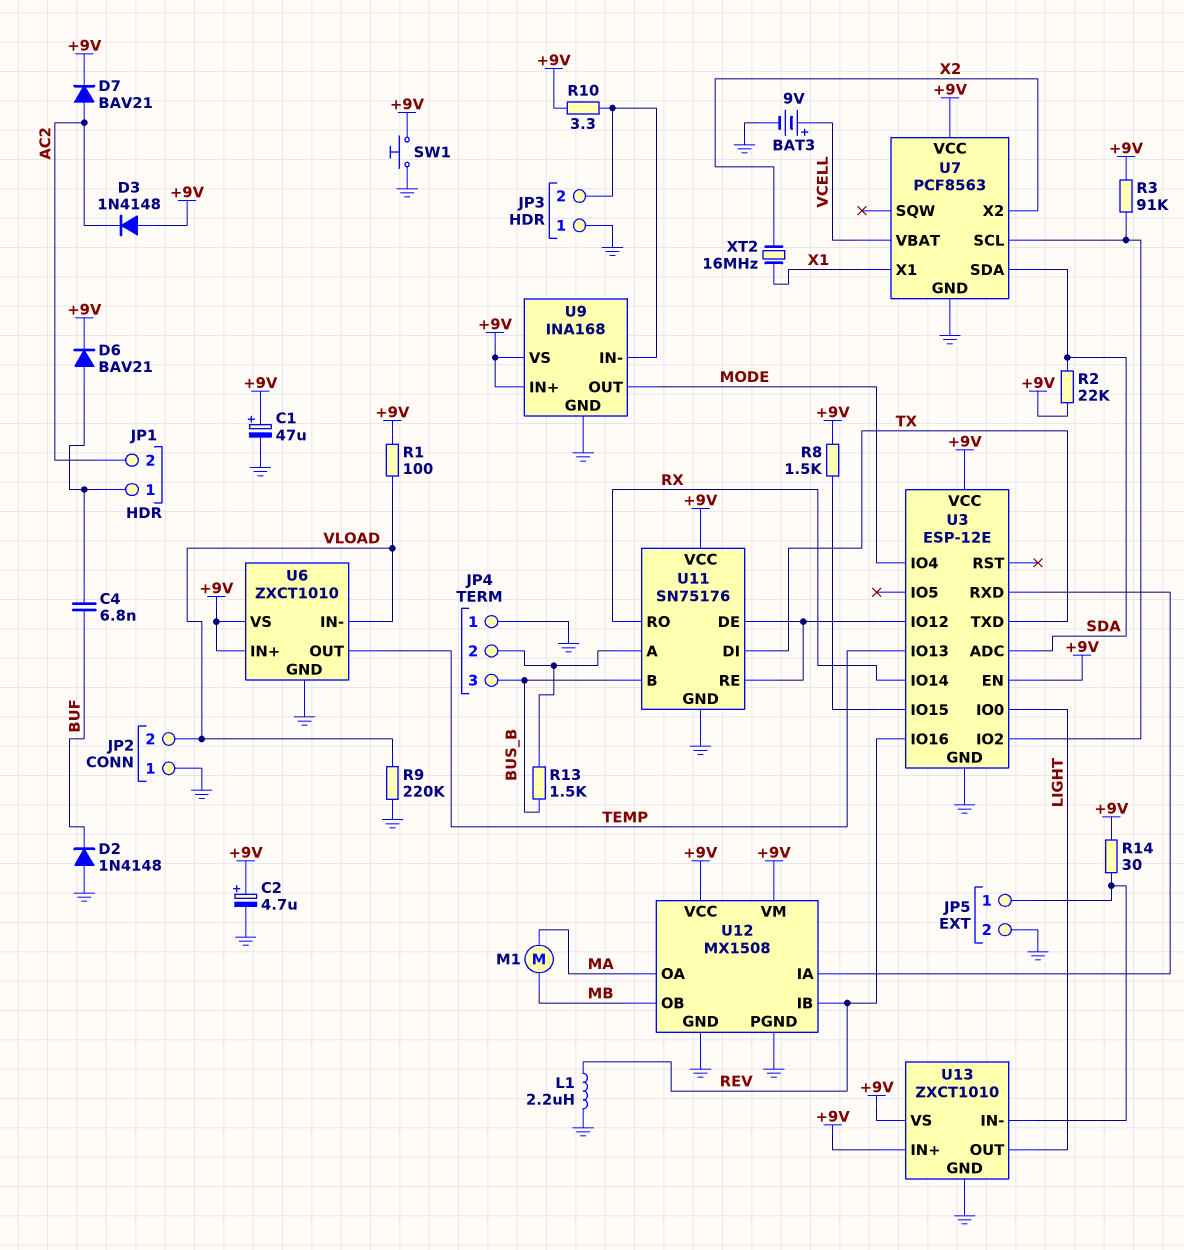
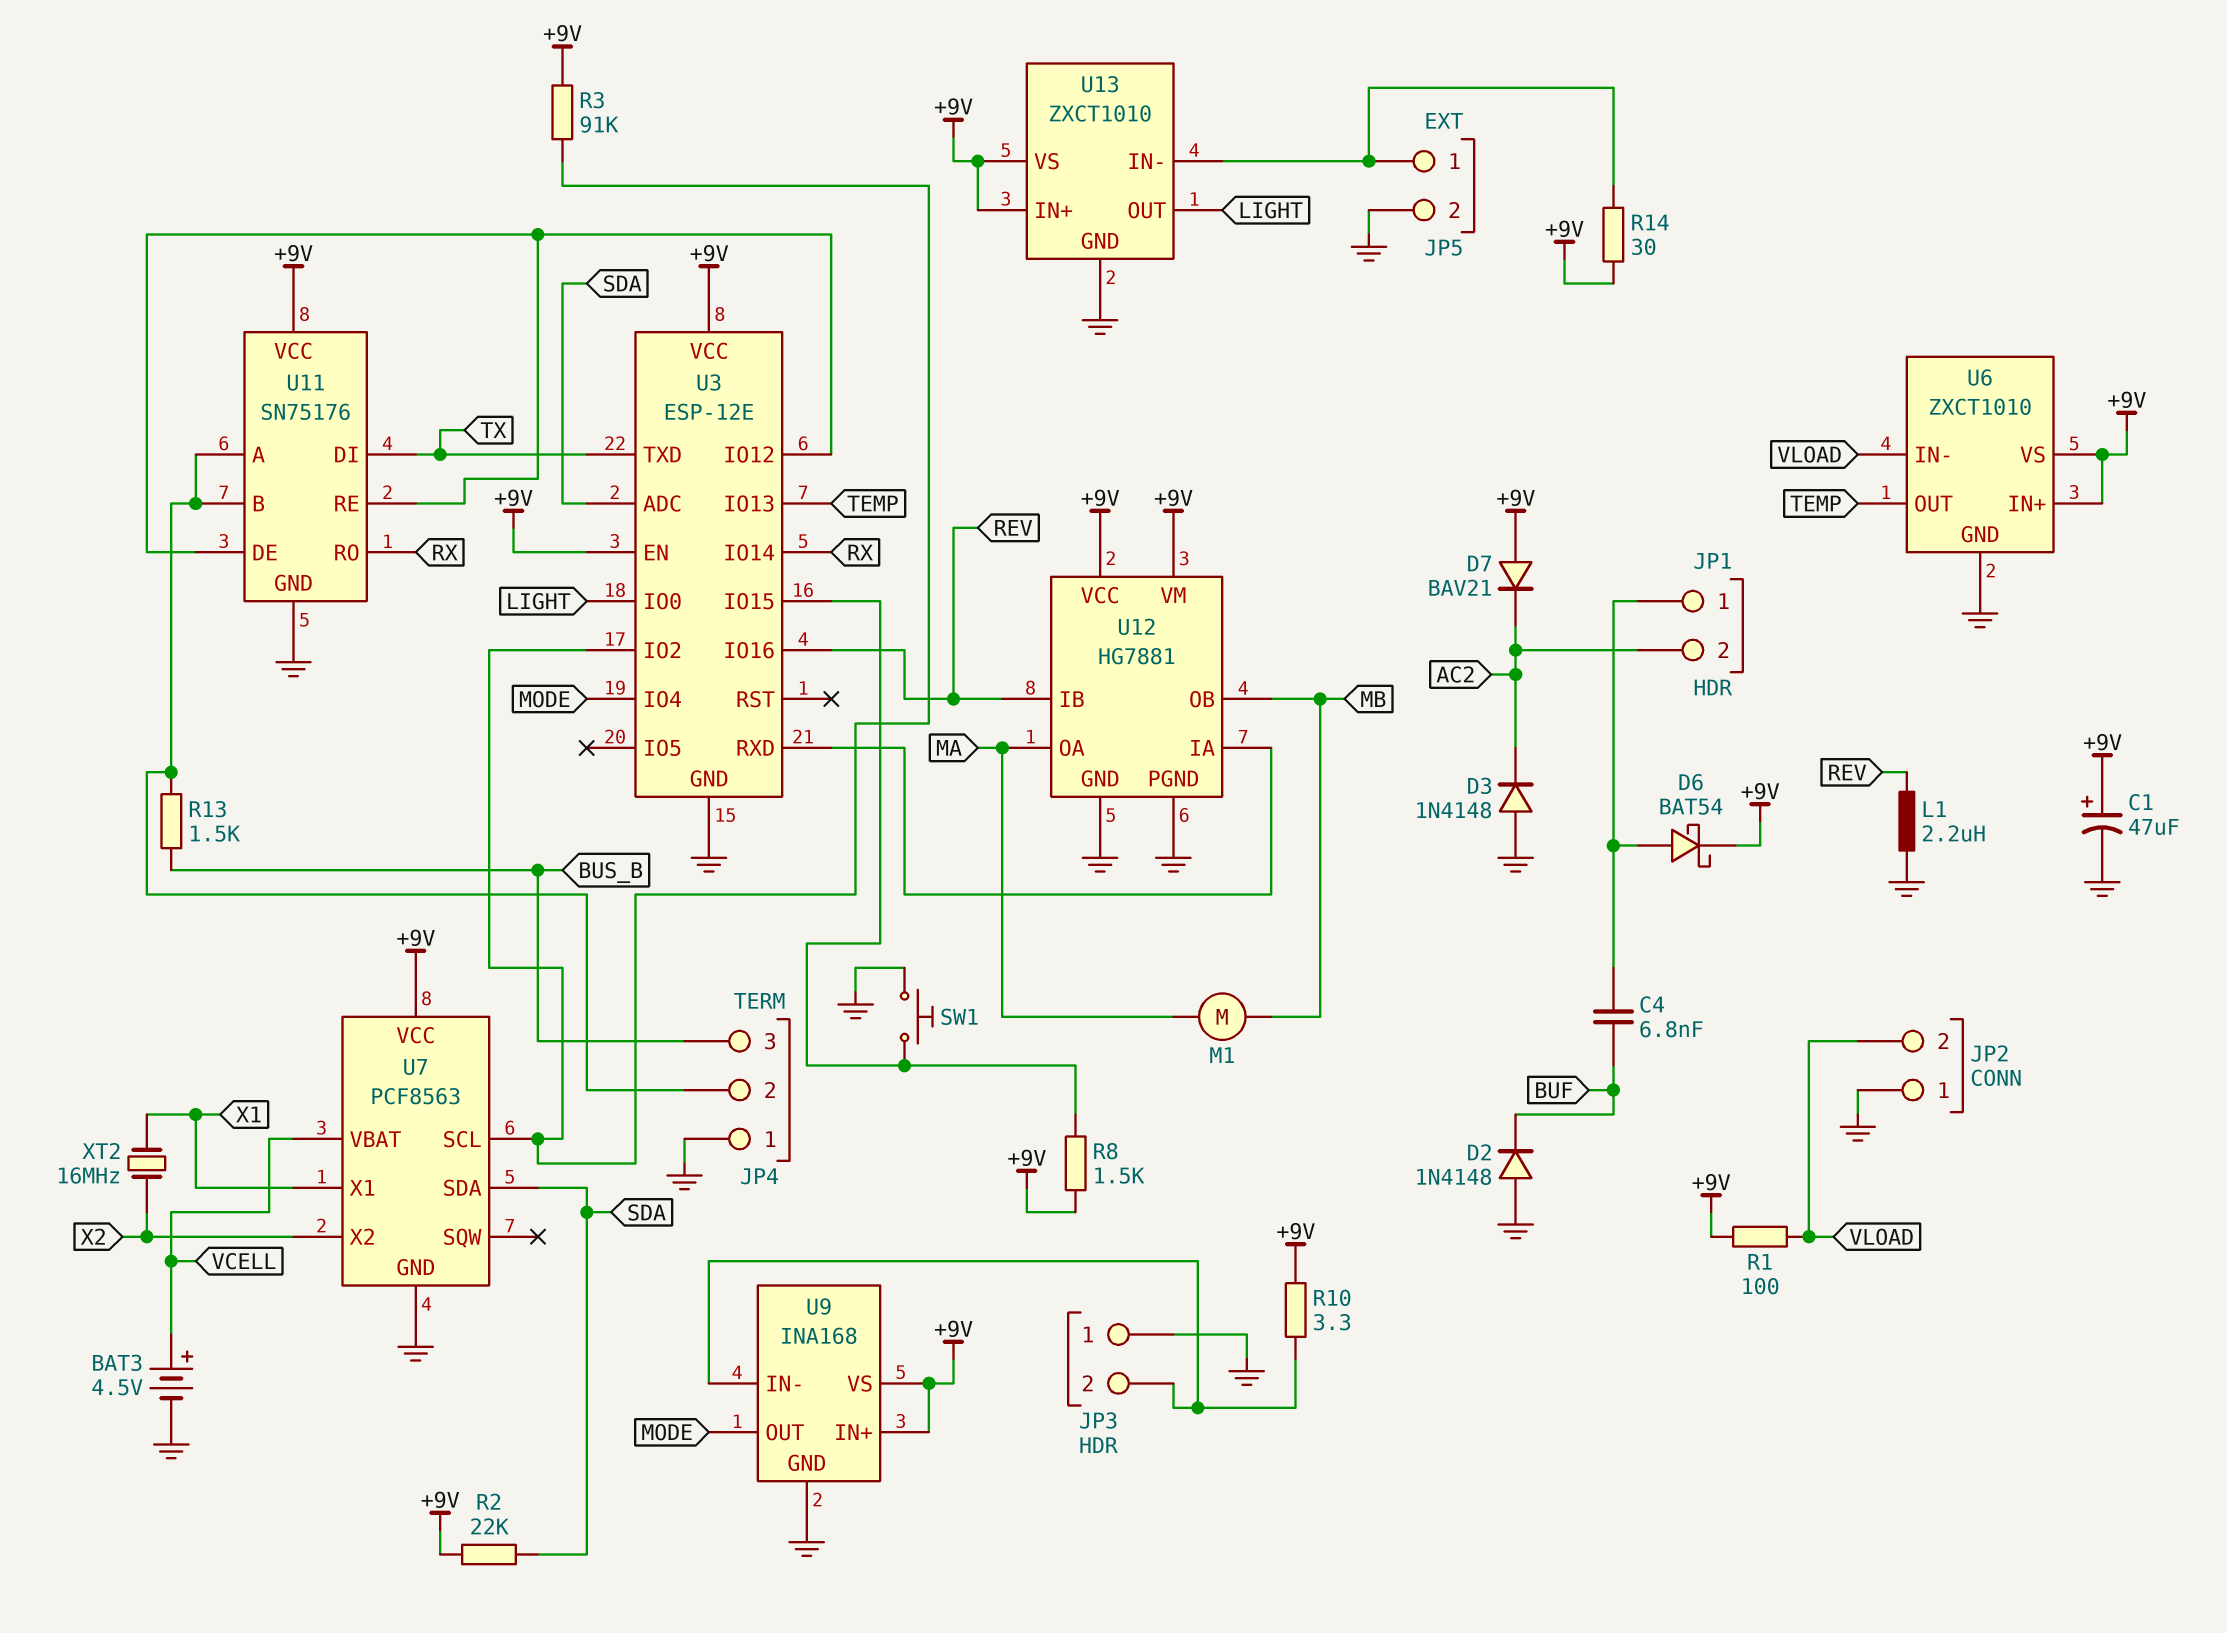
BAT3: 9V (plus VCELL, minus GND) -> 4.5V (plus VCELL, minus GND)
C2: 4.7uF (plus +9V, minus GND) -> none
D3: diode 1N4148 (A +9V, K AC2) -> diode 1N4148 (A GND, K AC2)
D6: diode BAV21 (A JP1/1, K +9V) -> schottky BAT54 (A JP1/1, K +9V)
D7: diode BAV21 (A AC2, K +9V) -> diode BAV21 (A +9V, K AC2)
R9: 220k (GND, VLOAD) -> none
SW1: button (+9V, GND) -> button (GND, U3/IO15)
U11 pin B: BUS_B -> JP4/2
U12: MX1508 -> HG7881

